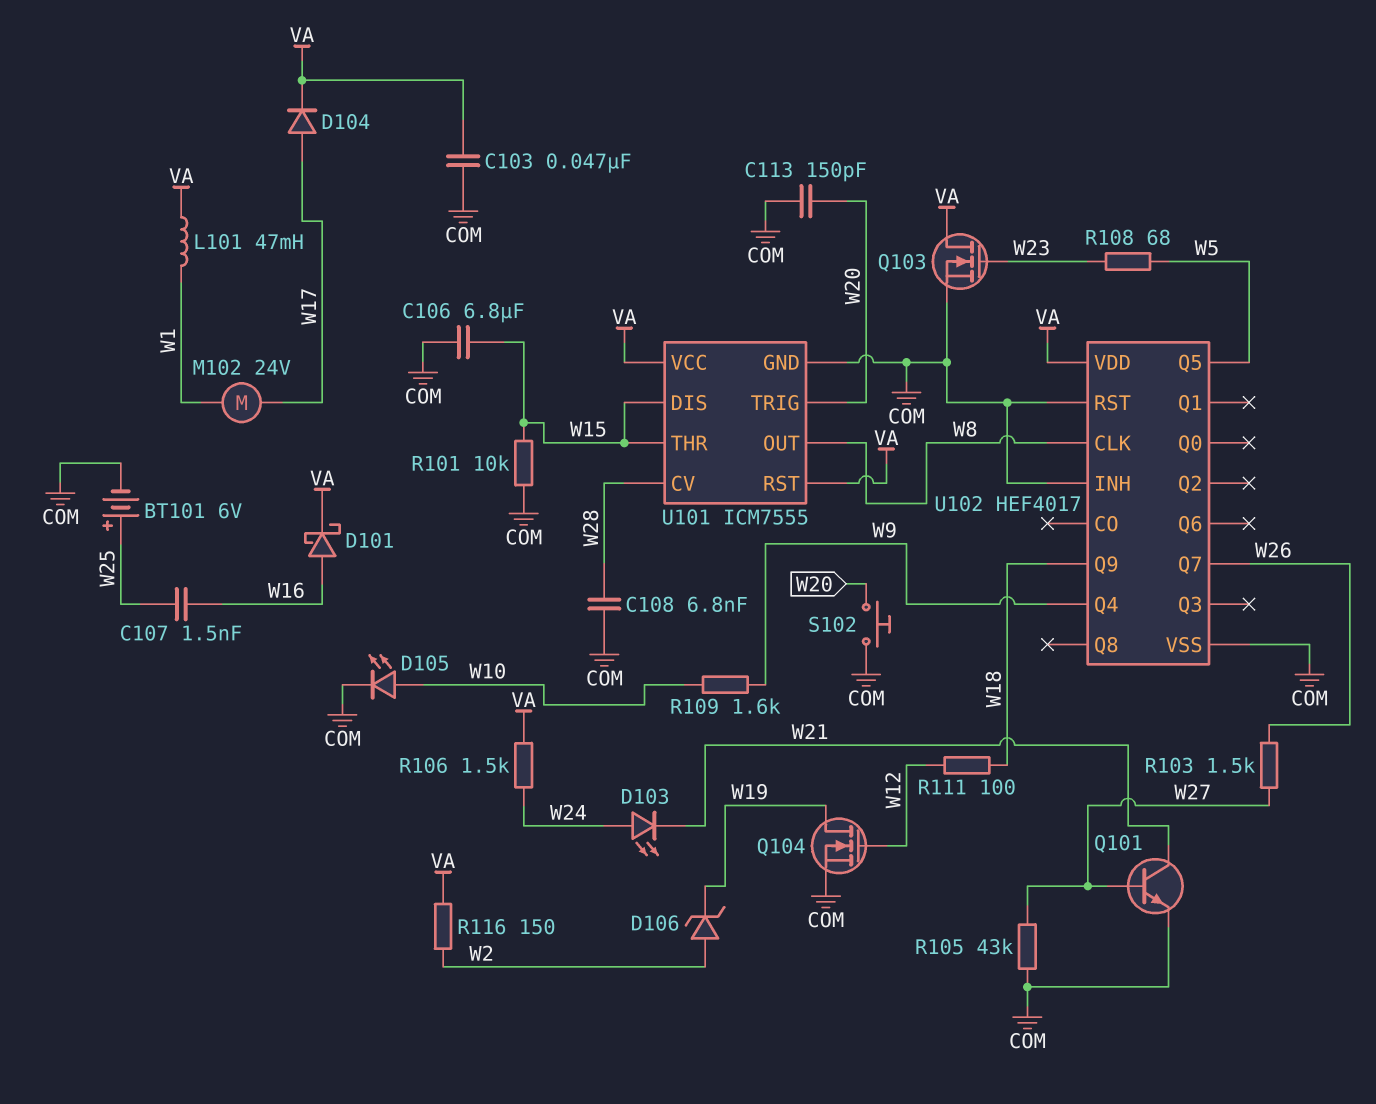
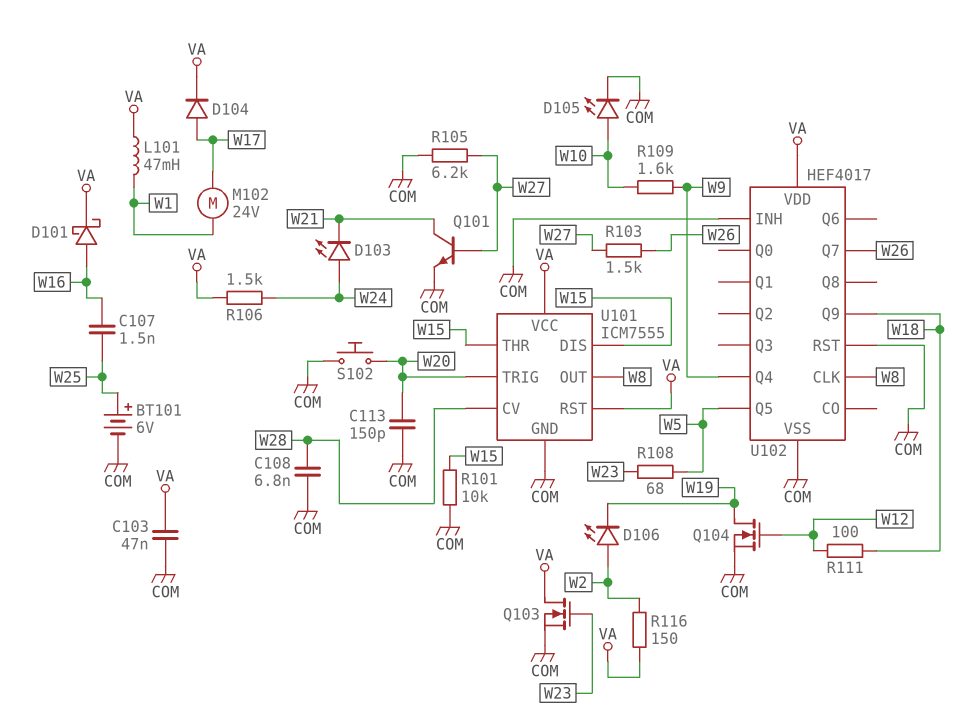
C106: 6.8uF (COM, W15) -> none
D106: zener (A W2, K W19) -> LED (A W2, K W19)
R105: 43k (COM, W27) -> 6.2k (COM, W27)

